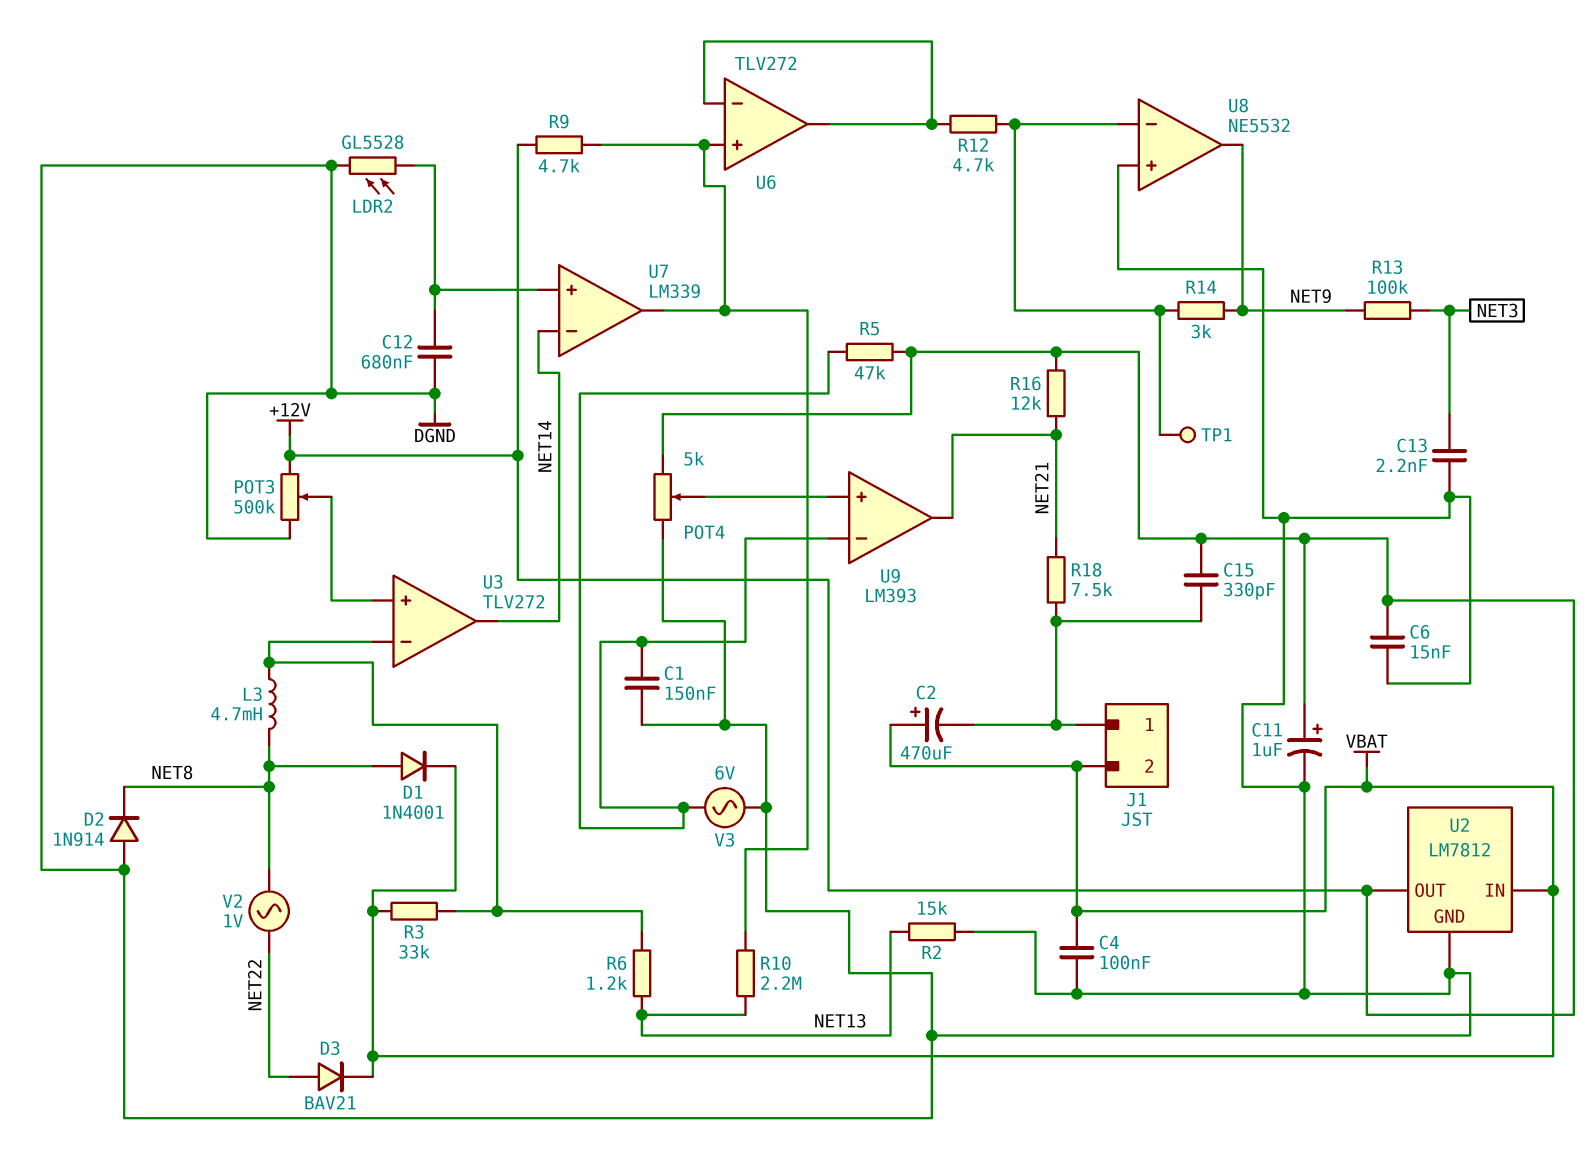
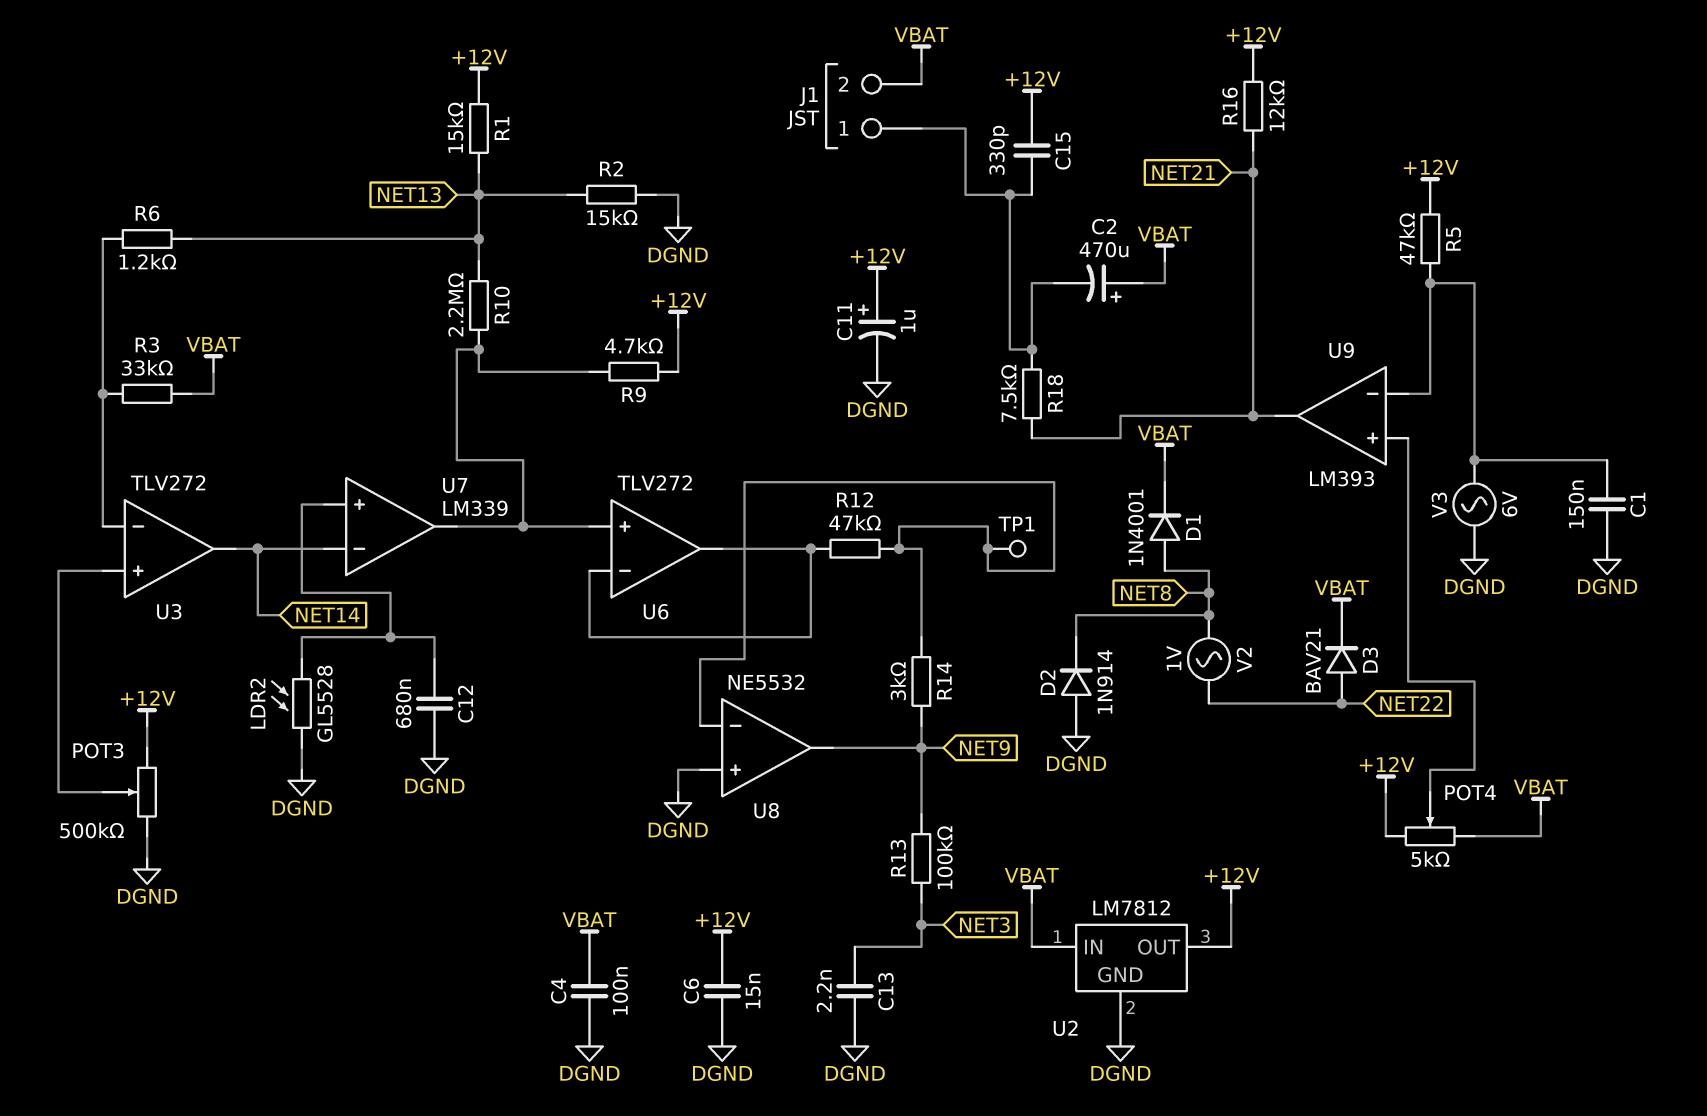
L3: 4.7mH (NET8, U3/in-) -> none
POT4: 5k (+12V, DGND, wiper U9/in+) -> 5k (+12V, VBAT, wiper U9/in+)
R1: none -> 15k (+12V, NET13)
R12: 4.7k (U6/in-, U8/in-) -> 47k (U6/in-, U8/in-)

